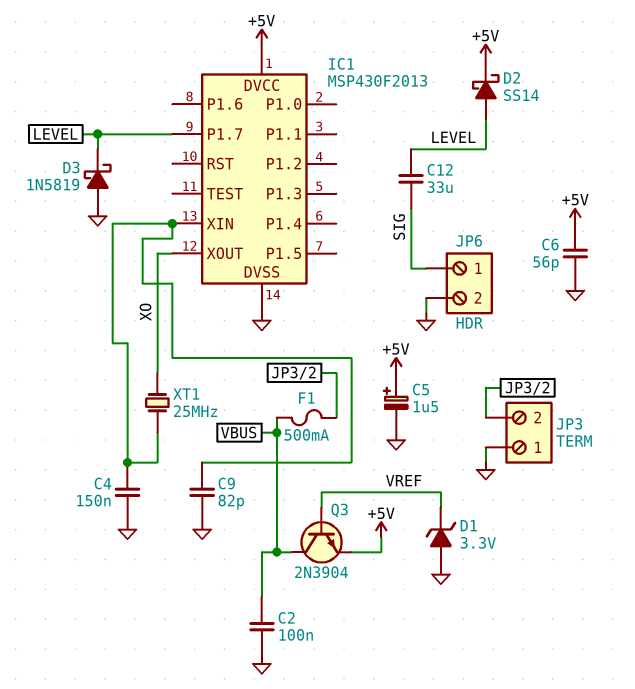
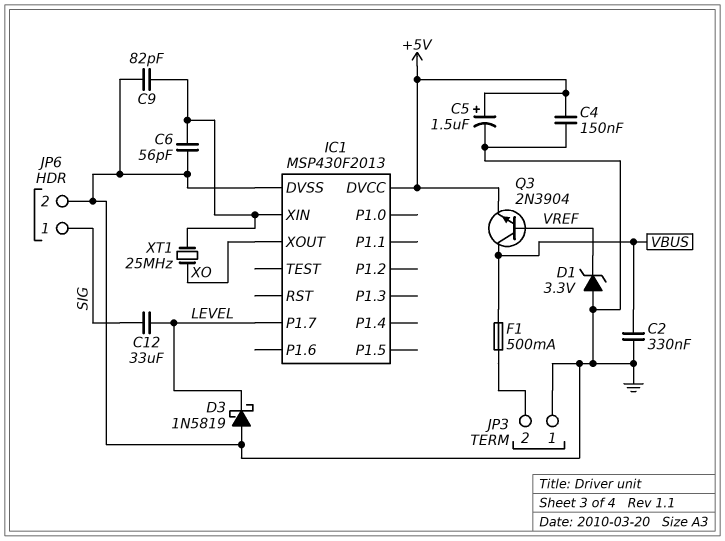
C2: 100nF (GND, VBUS) -> 330nF (GND, VBUS)
C4: 150nF (GND, IC1/XIN) -> 150nF (+5V, GND)
C6: 56pF (+5V, GND) -> 56pF (GND, IC1/XIN)
D2: schottky SS14 (A LEVEL, K +5V) -> none

